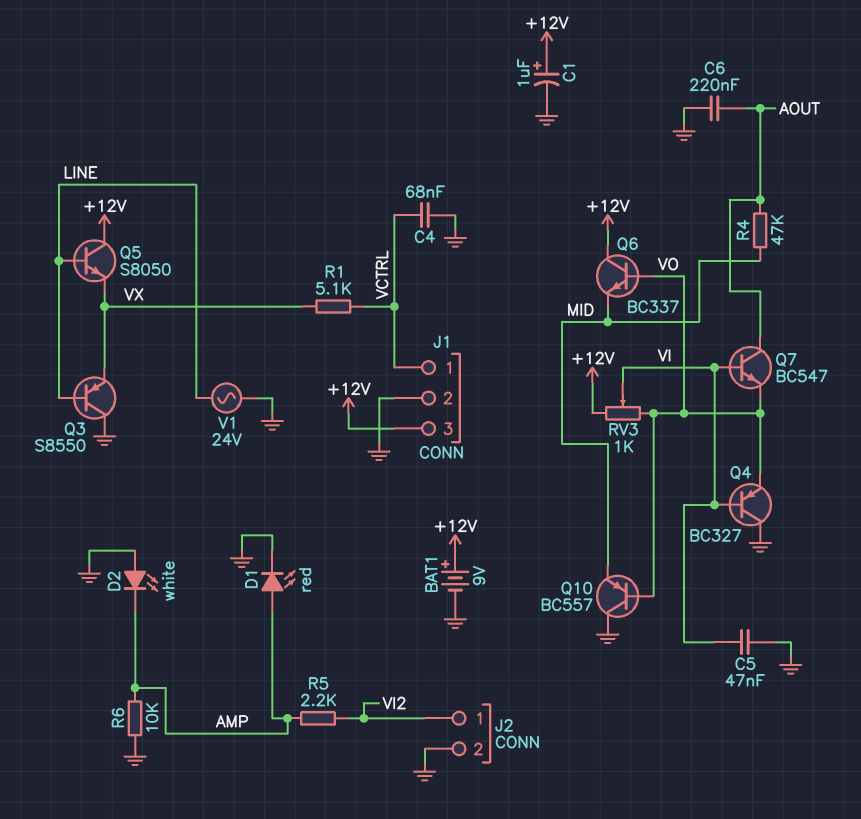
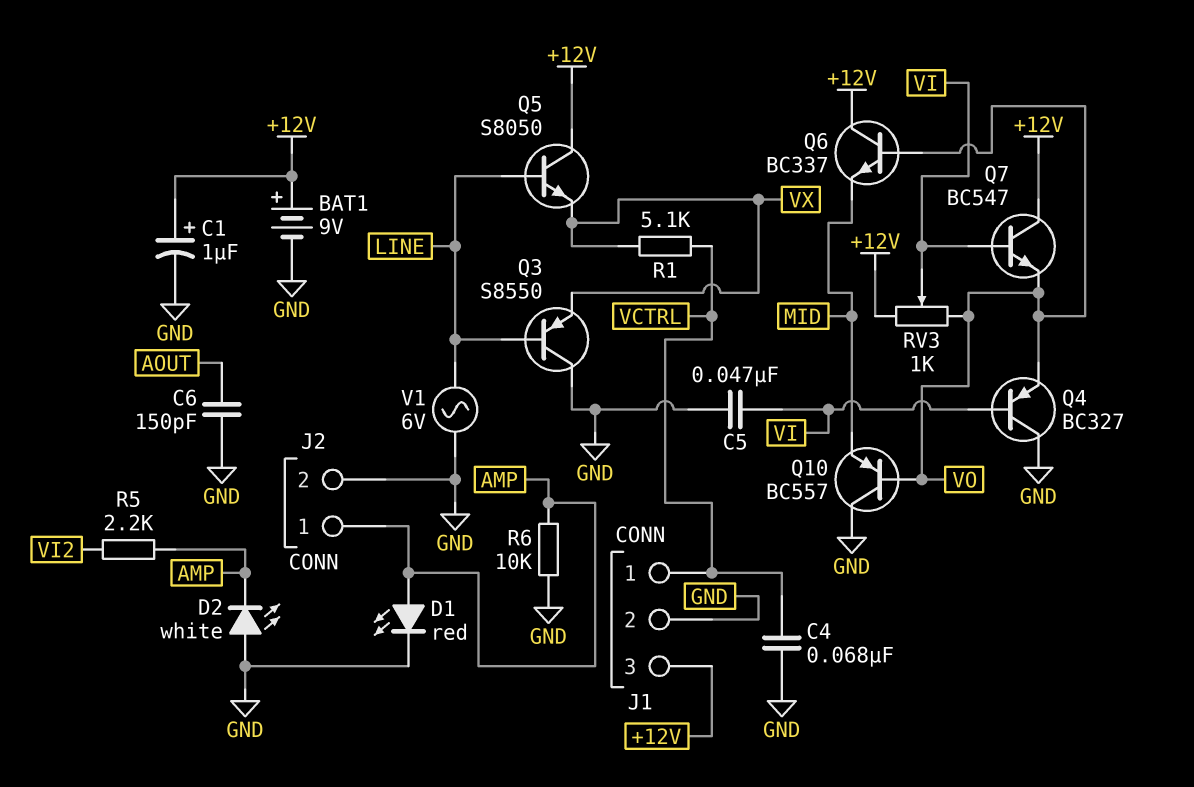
C6: 220nF (AOUT, GND) -> 150pF (AOUT, GND)
J2 pin 1: VI2 -> AMP
Q7: NPN BC547 (B VI, C AOUT, E VO) -> NPN BC547 (B VI, C +12V, E VO)
R4: 47k (AOUT, MID) -> none
V1: AC 24V (GND, LINE) -> AC 6V (GND, LINE)

